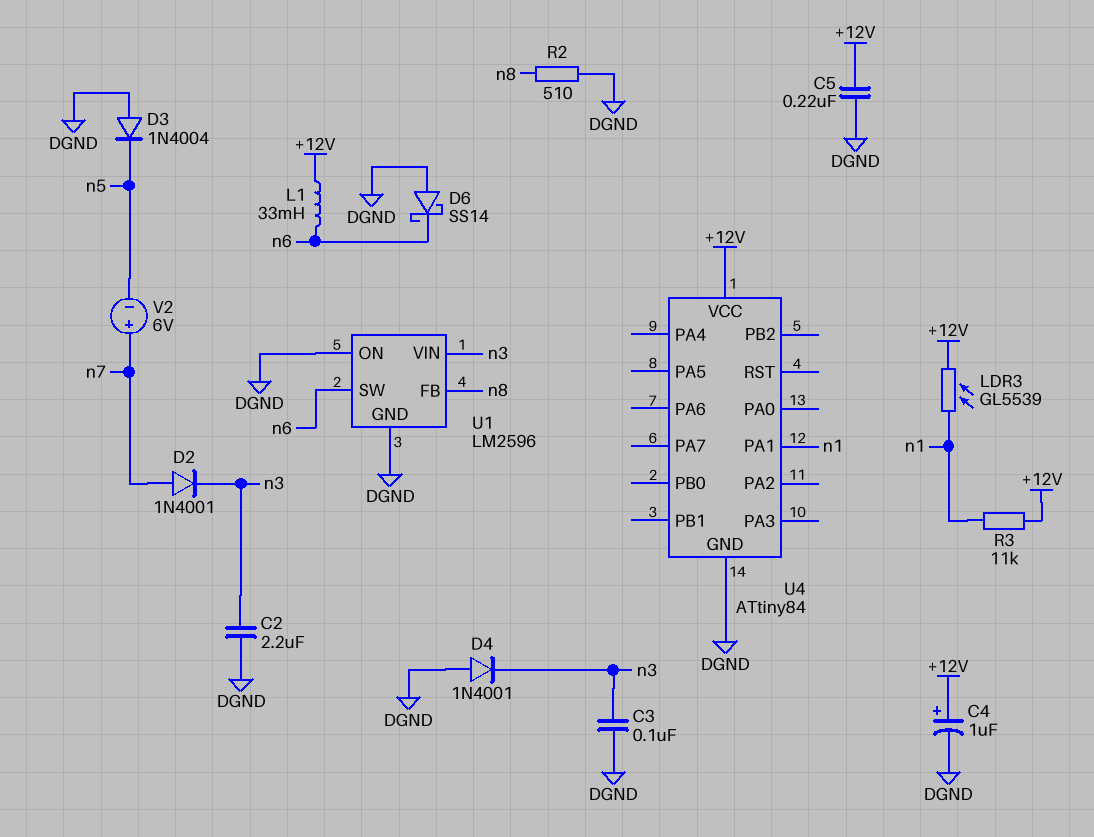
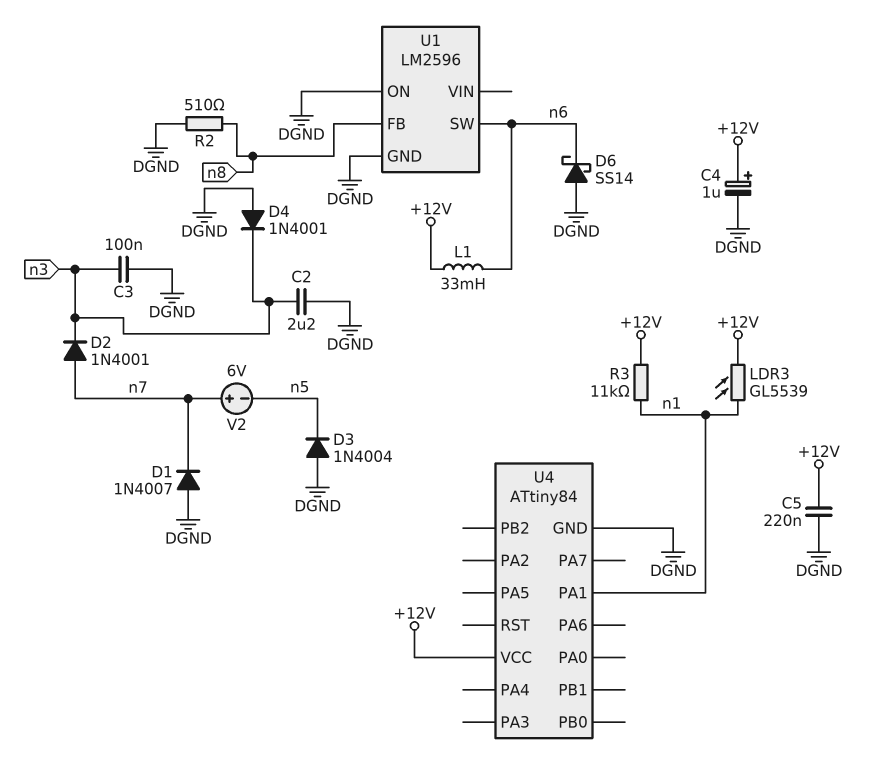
D1: none -> diode 1N4007 (A DGND, K n7)
U1 pin VIN: n3 -> none

